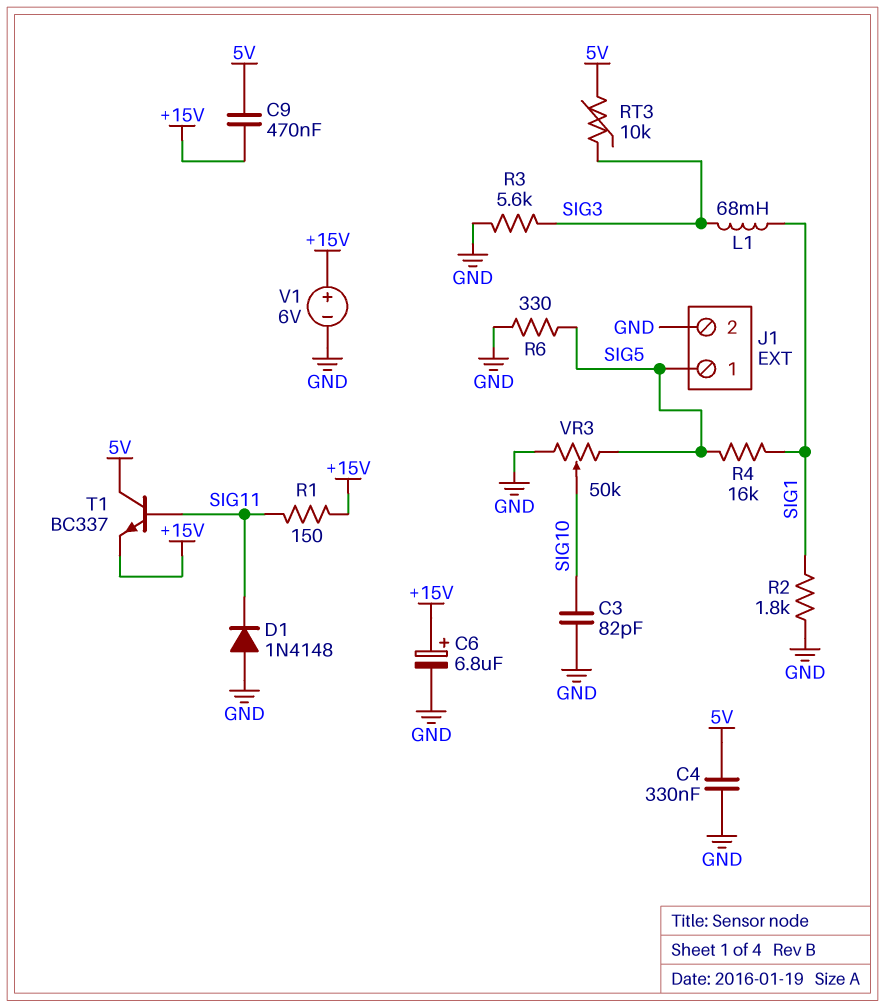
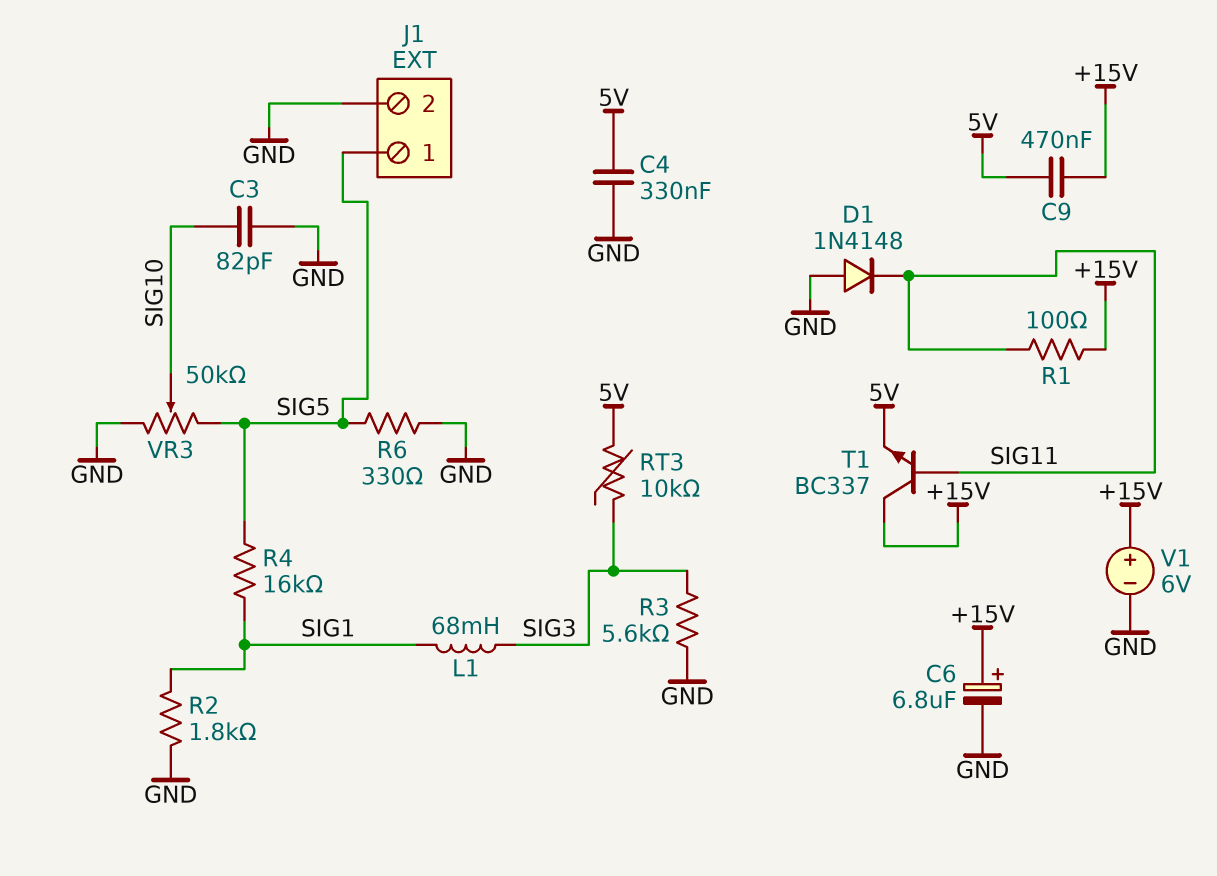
R1: 150 (+15V, SIG11) -> 100 (+15V, SIG11)
T1: NPN BC337 (B SIG11, C 5V, E +15V) -> NPN BC337 (B SIG11, C +15V, E 5V)

